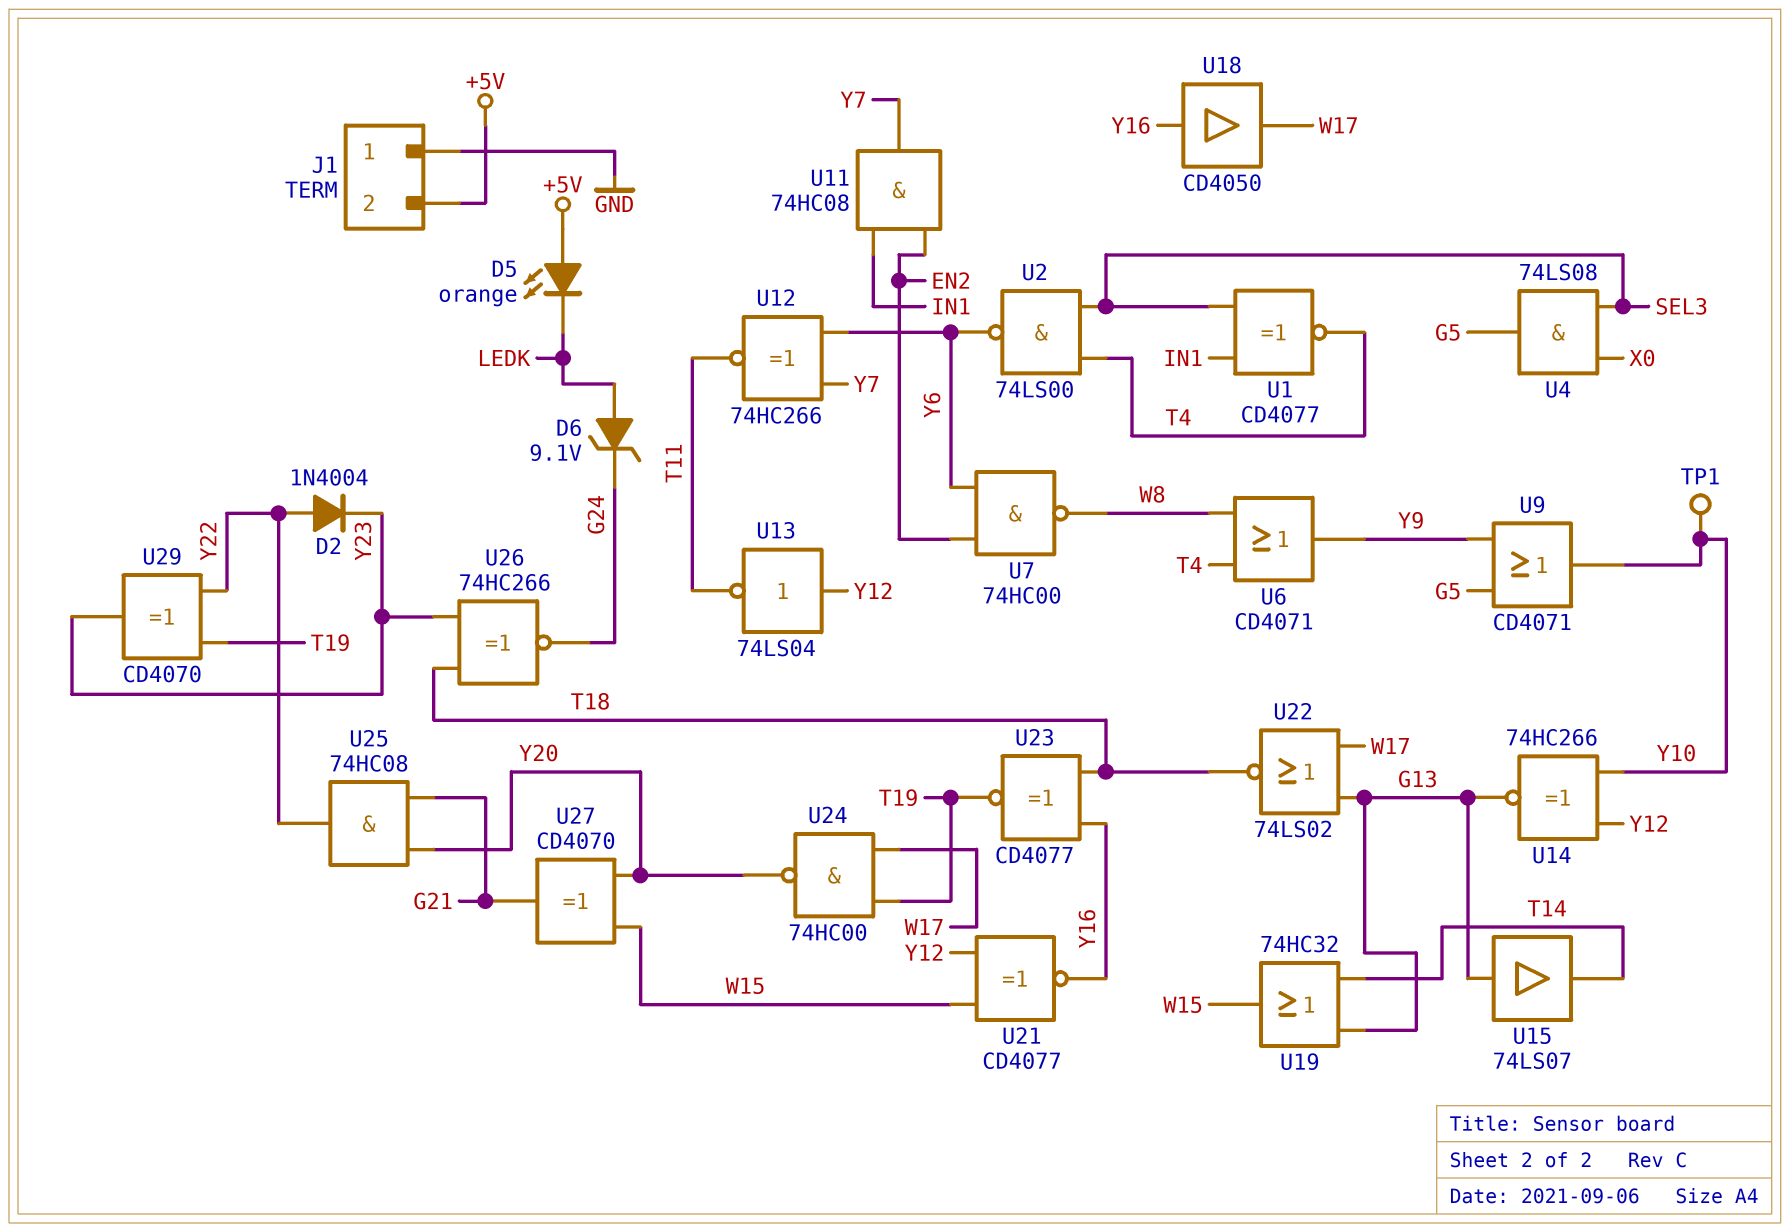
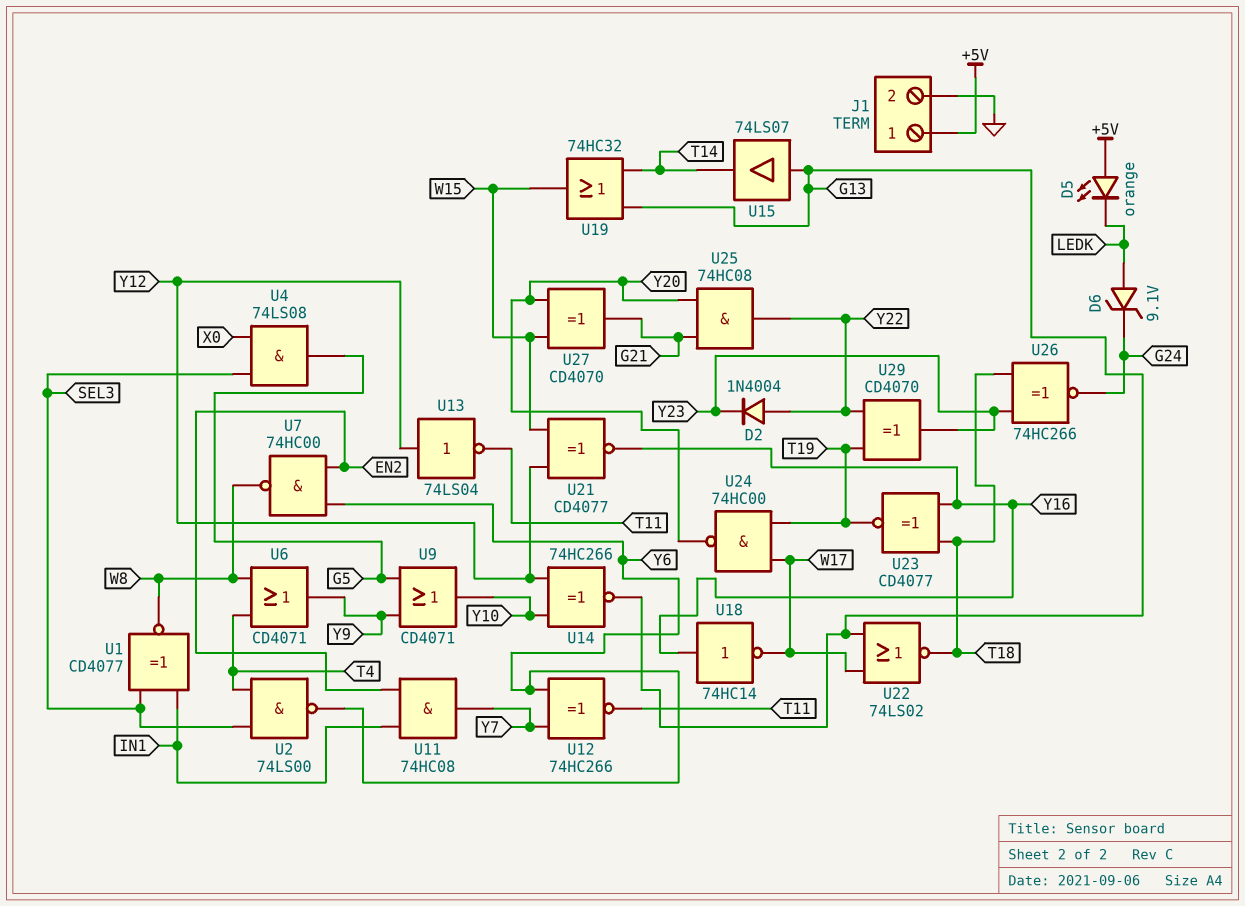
J1 pin 1: GND -> +5V
J1 pin 2: +5V -> GND
TP1: test point (Y10) -> none
U1: XNOR CD4077 (in IN1, in SEL3, out T4) -> XNOR CD4077 (in IN1, in SEL3, out W8)
U18: buffer CD4050 (in Y16, out W17) -> NOT 74HC14 (in Y16, out W17)

